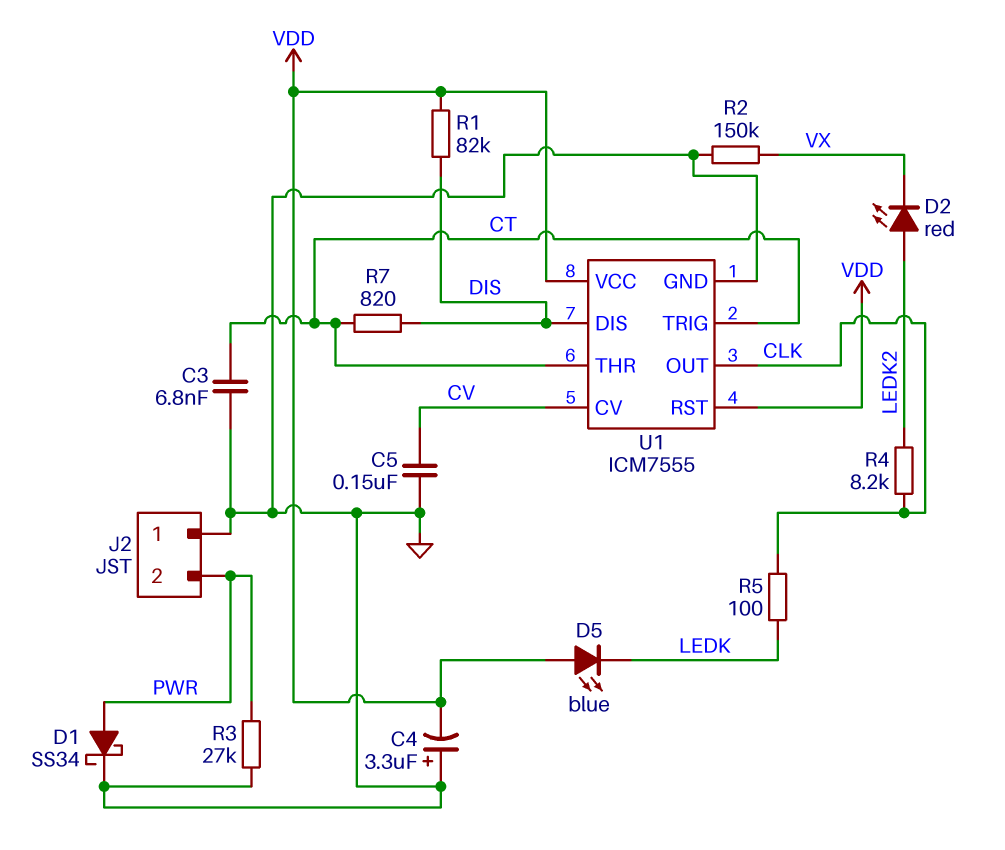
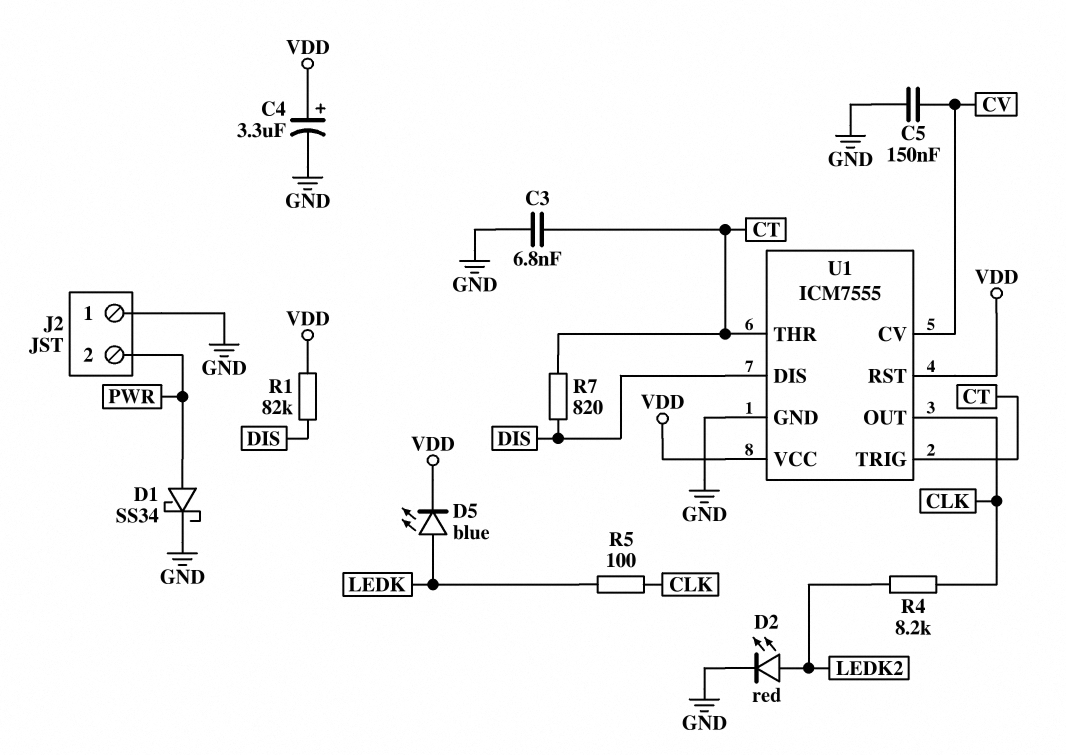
C4: 3.3uF (plus GND, minus VDD) -> 3.3uF (plus VDD, minus GND)
D2: LED red (A LEDK2, K VX) -> LED red (A LEDK2, K GND)
D5: LED blue (A VDD, K LEDK) -> LED blue (A LEDK, K VDD)
R2: 150k (GND, VX) -> none
R3: 27k (GND, PWR) -> none

